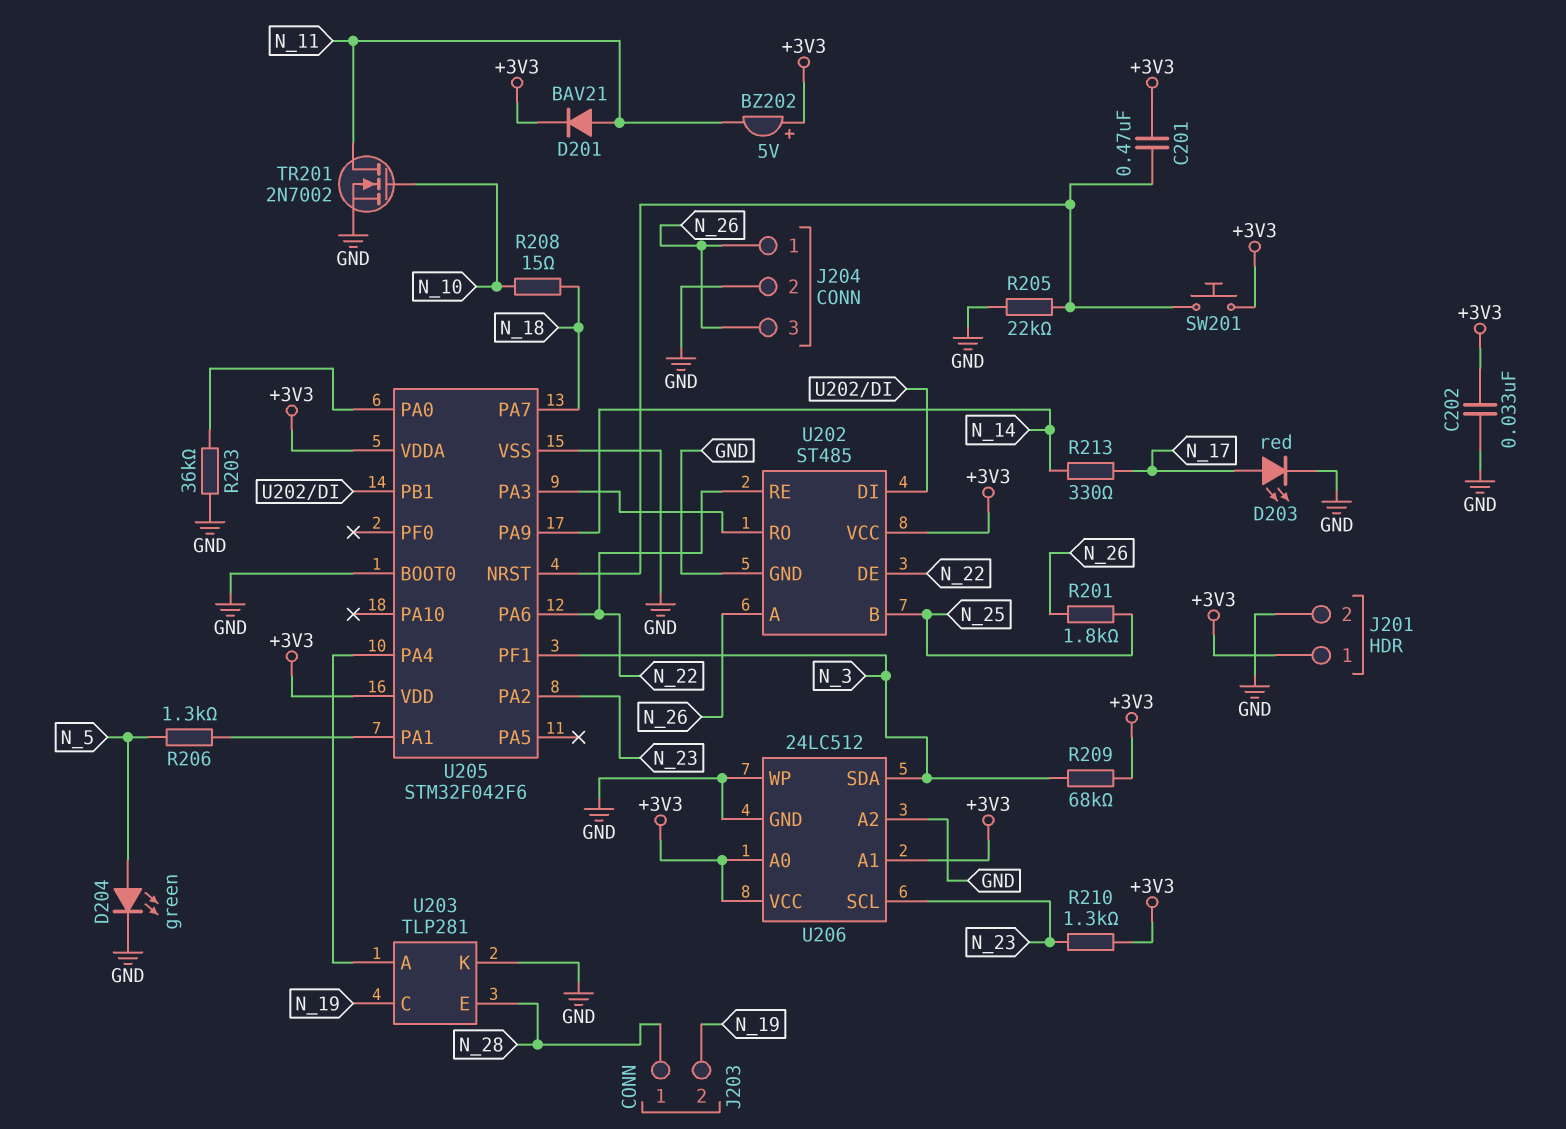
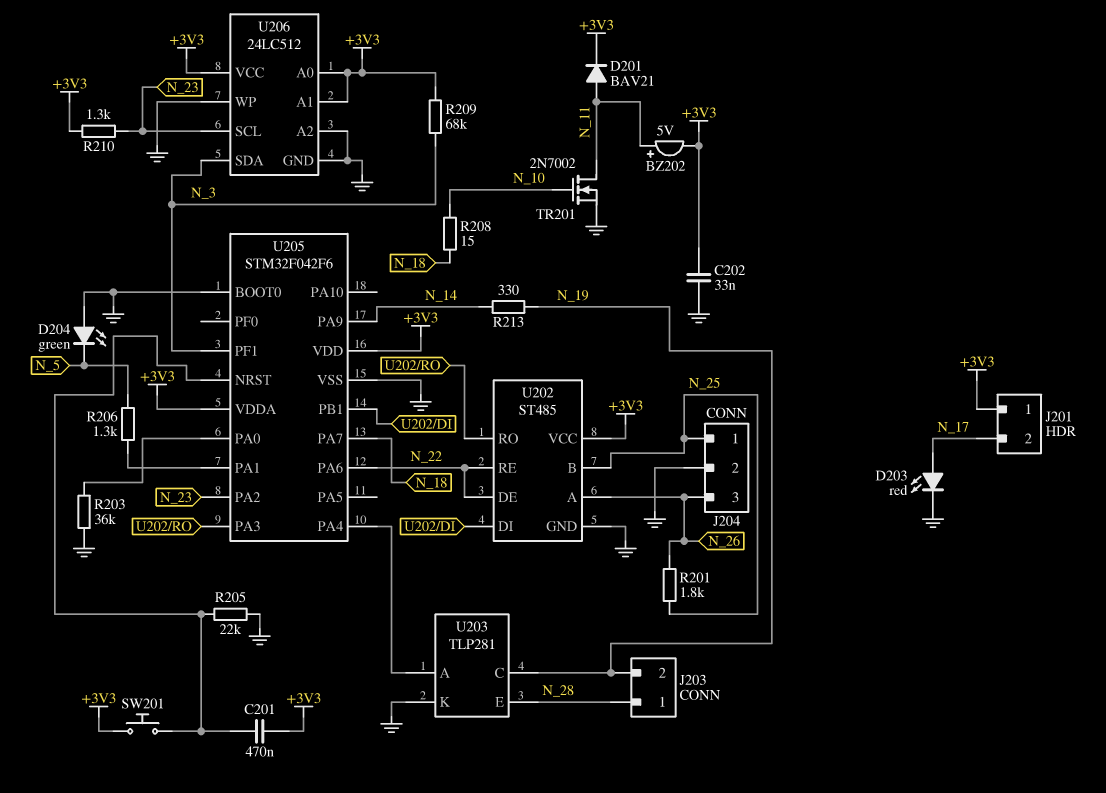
BZ202: buzzer 5V (plus +3V3, minus N_11) -> buzzer 5V (plus N_11, minus +3V3)
D204: LED green (A N_5, K GND) -> LED green (A GND, K N_5)
J201 pin 2: GND -> N_17
J204 pin 1: N_26 -> N_25
R213: 330 (N_14, N_17) -> 330 (N_14, N_19)

